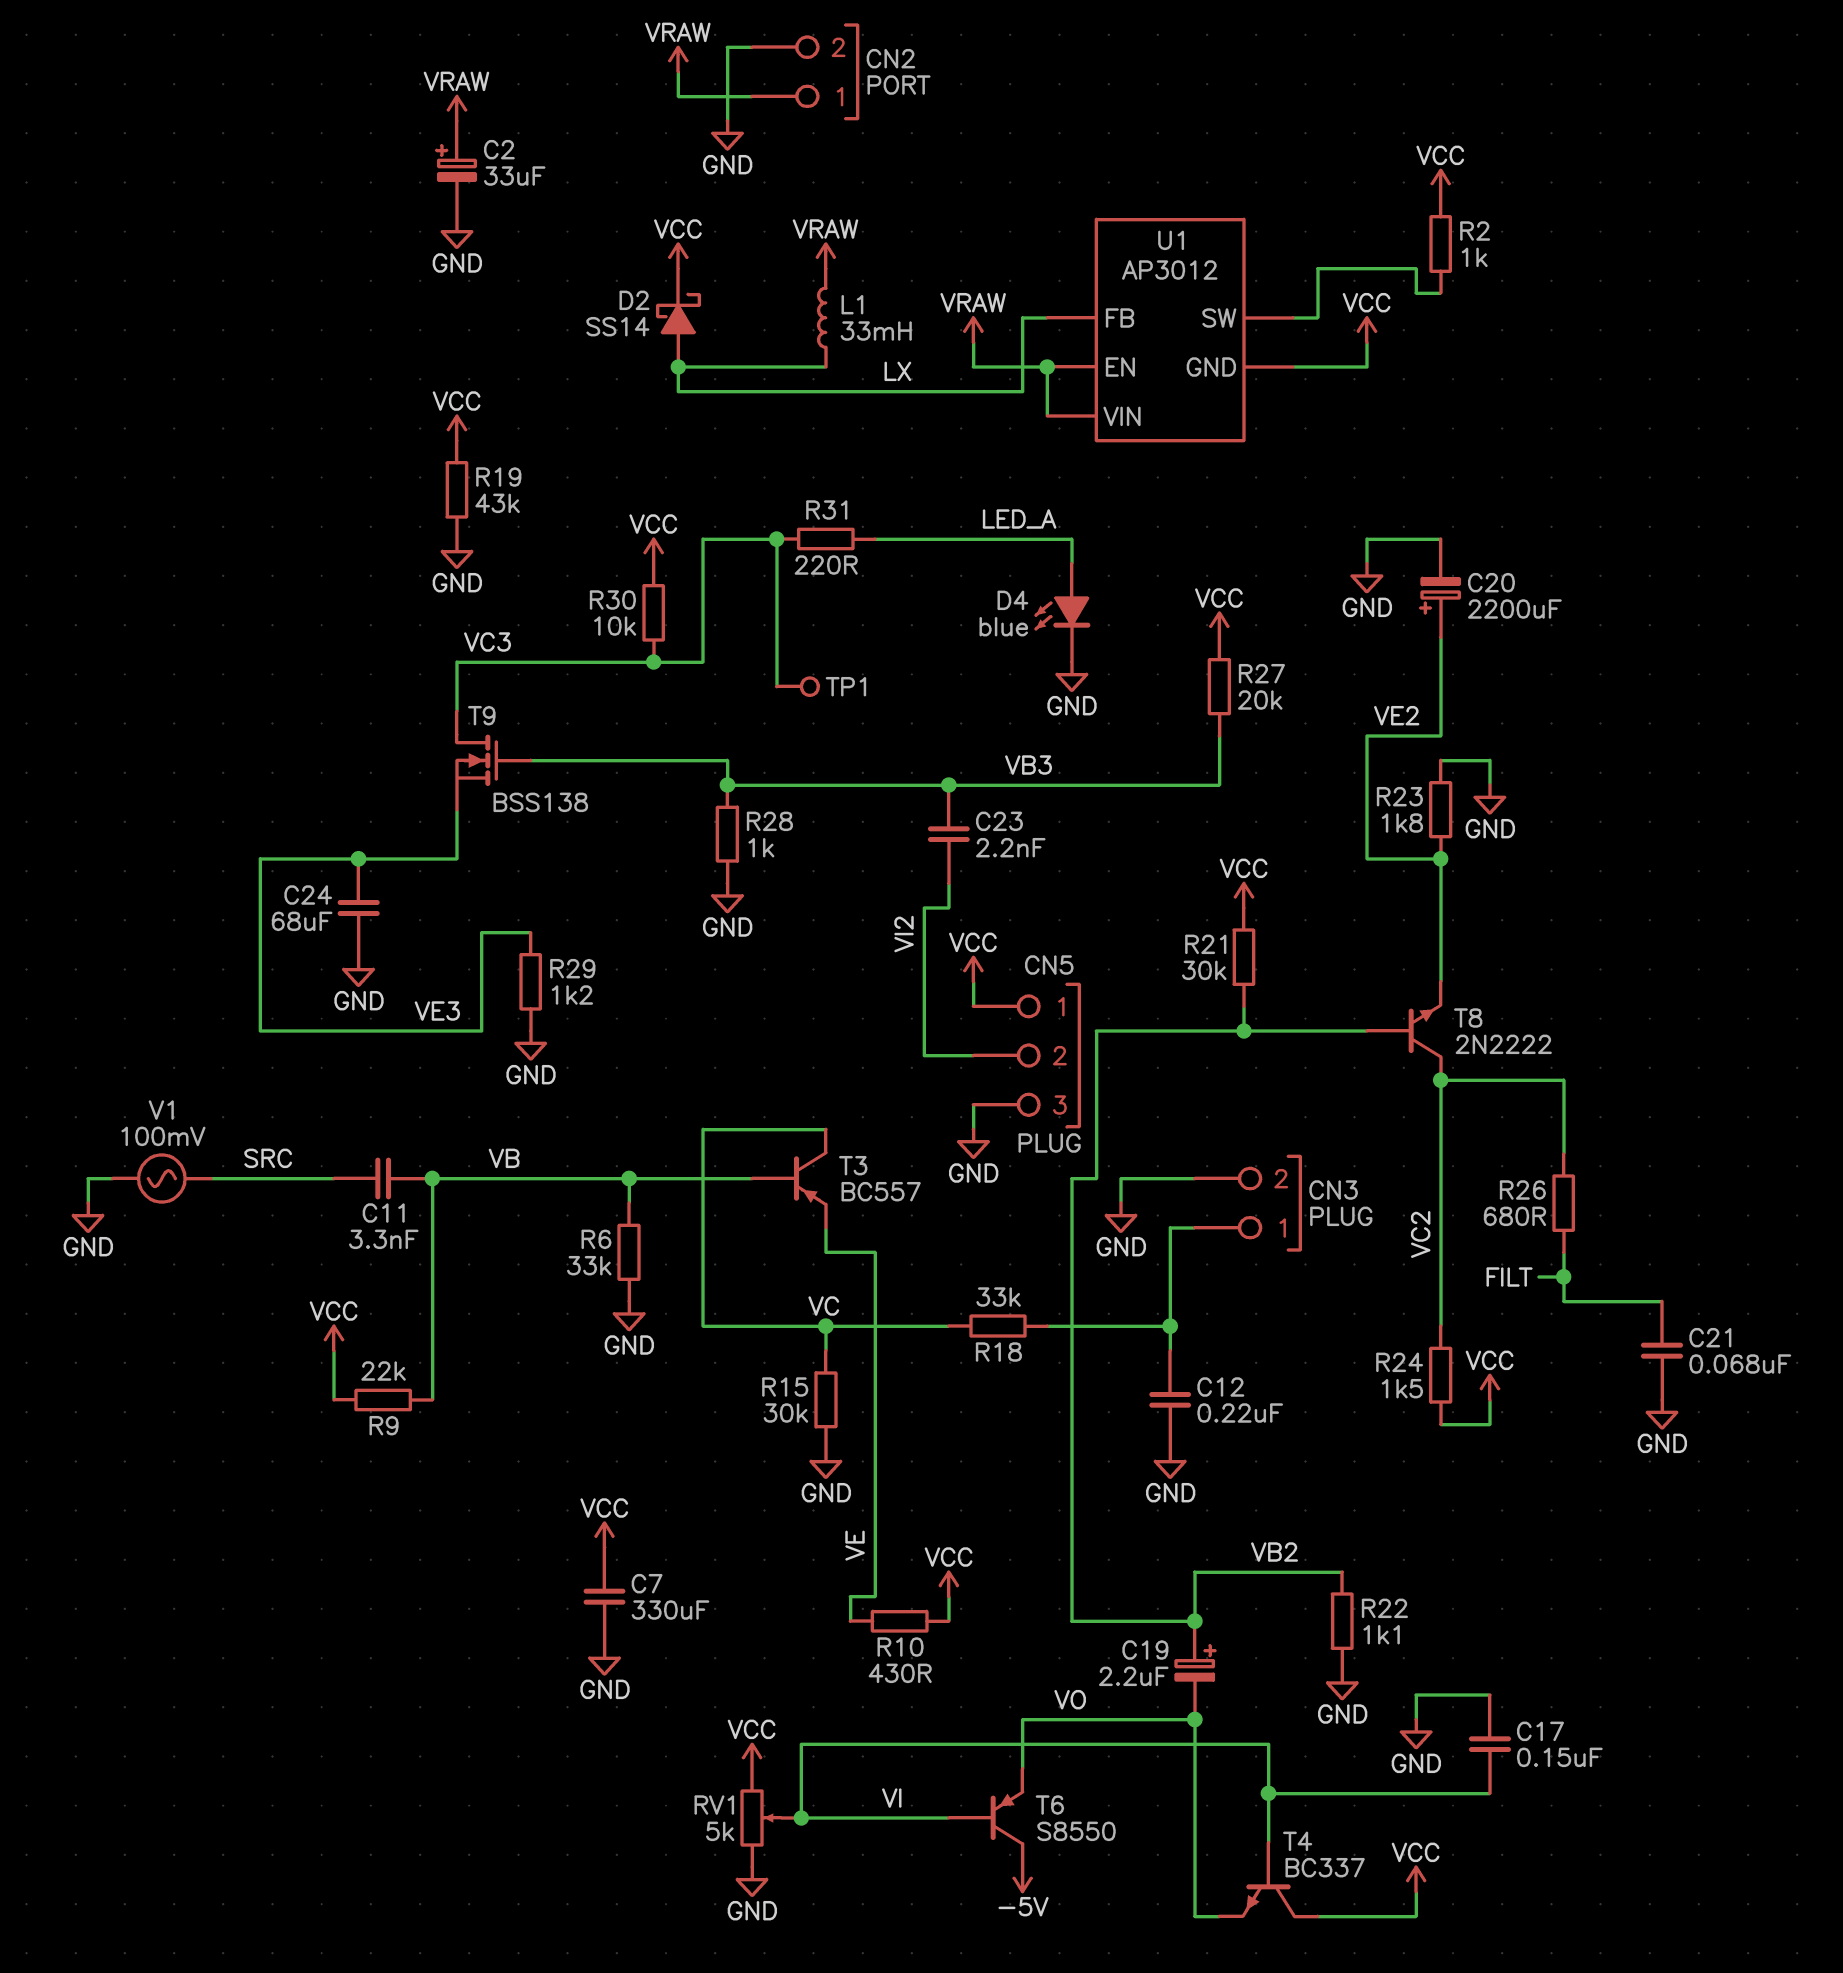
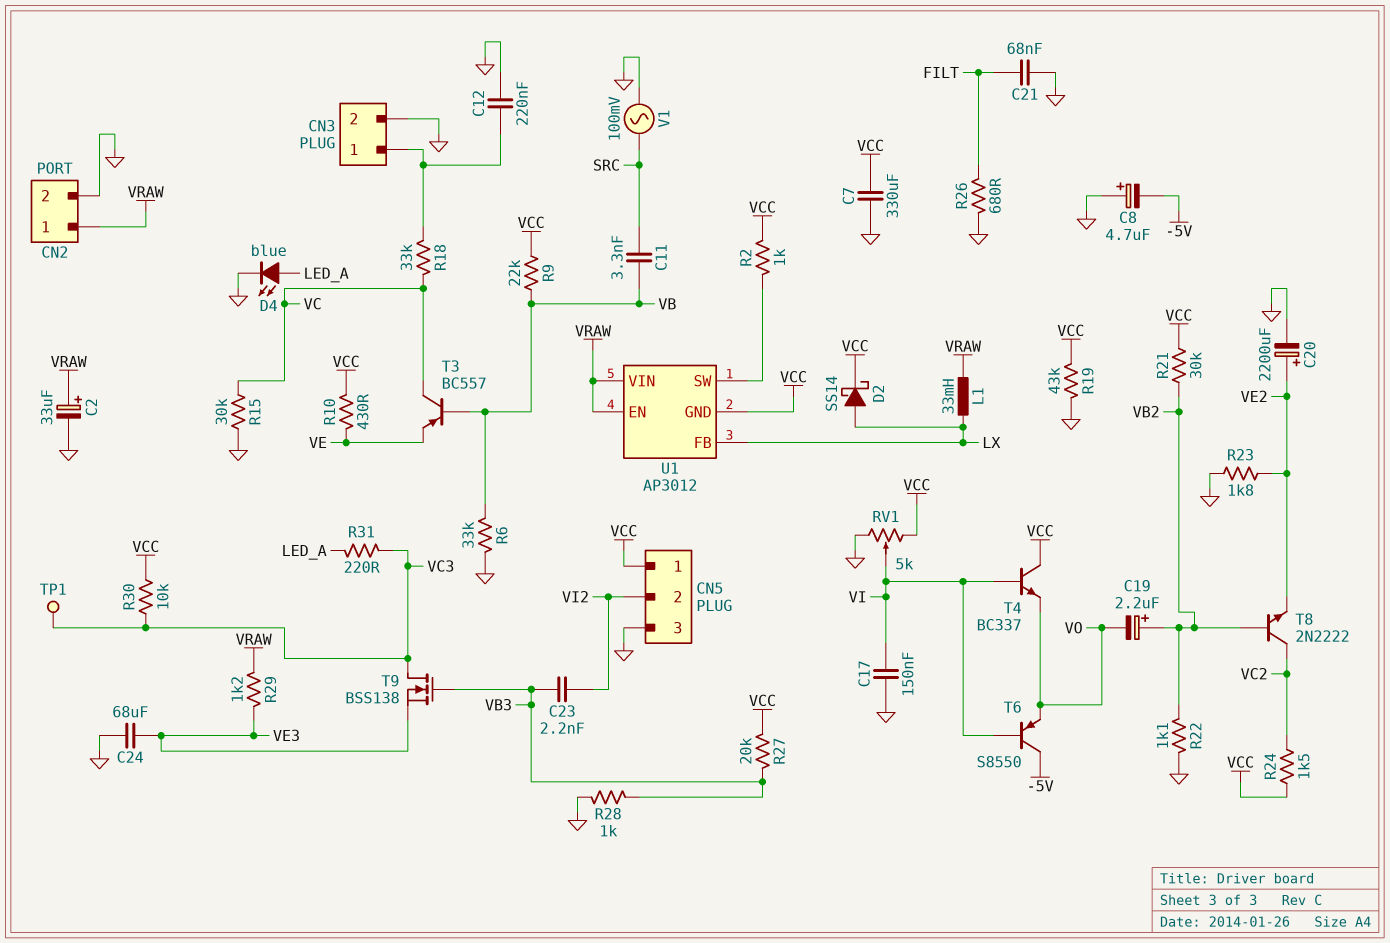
C8: none -> 4.7uF (plus GND, minus -5V)
R26: 680 (FILT, VC2) -> 680 (FILT, GND)
R29: 1.2k (GND, VE3) -> 1.2k (VE3, VRAW)

